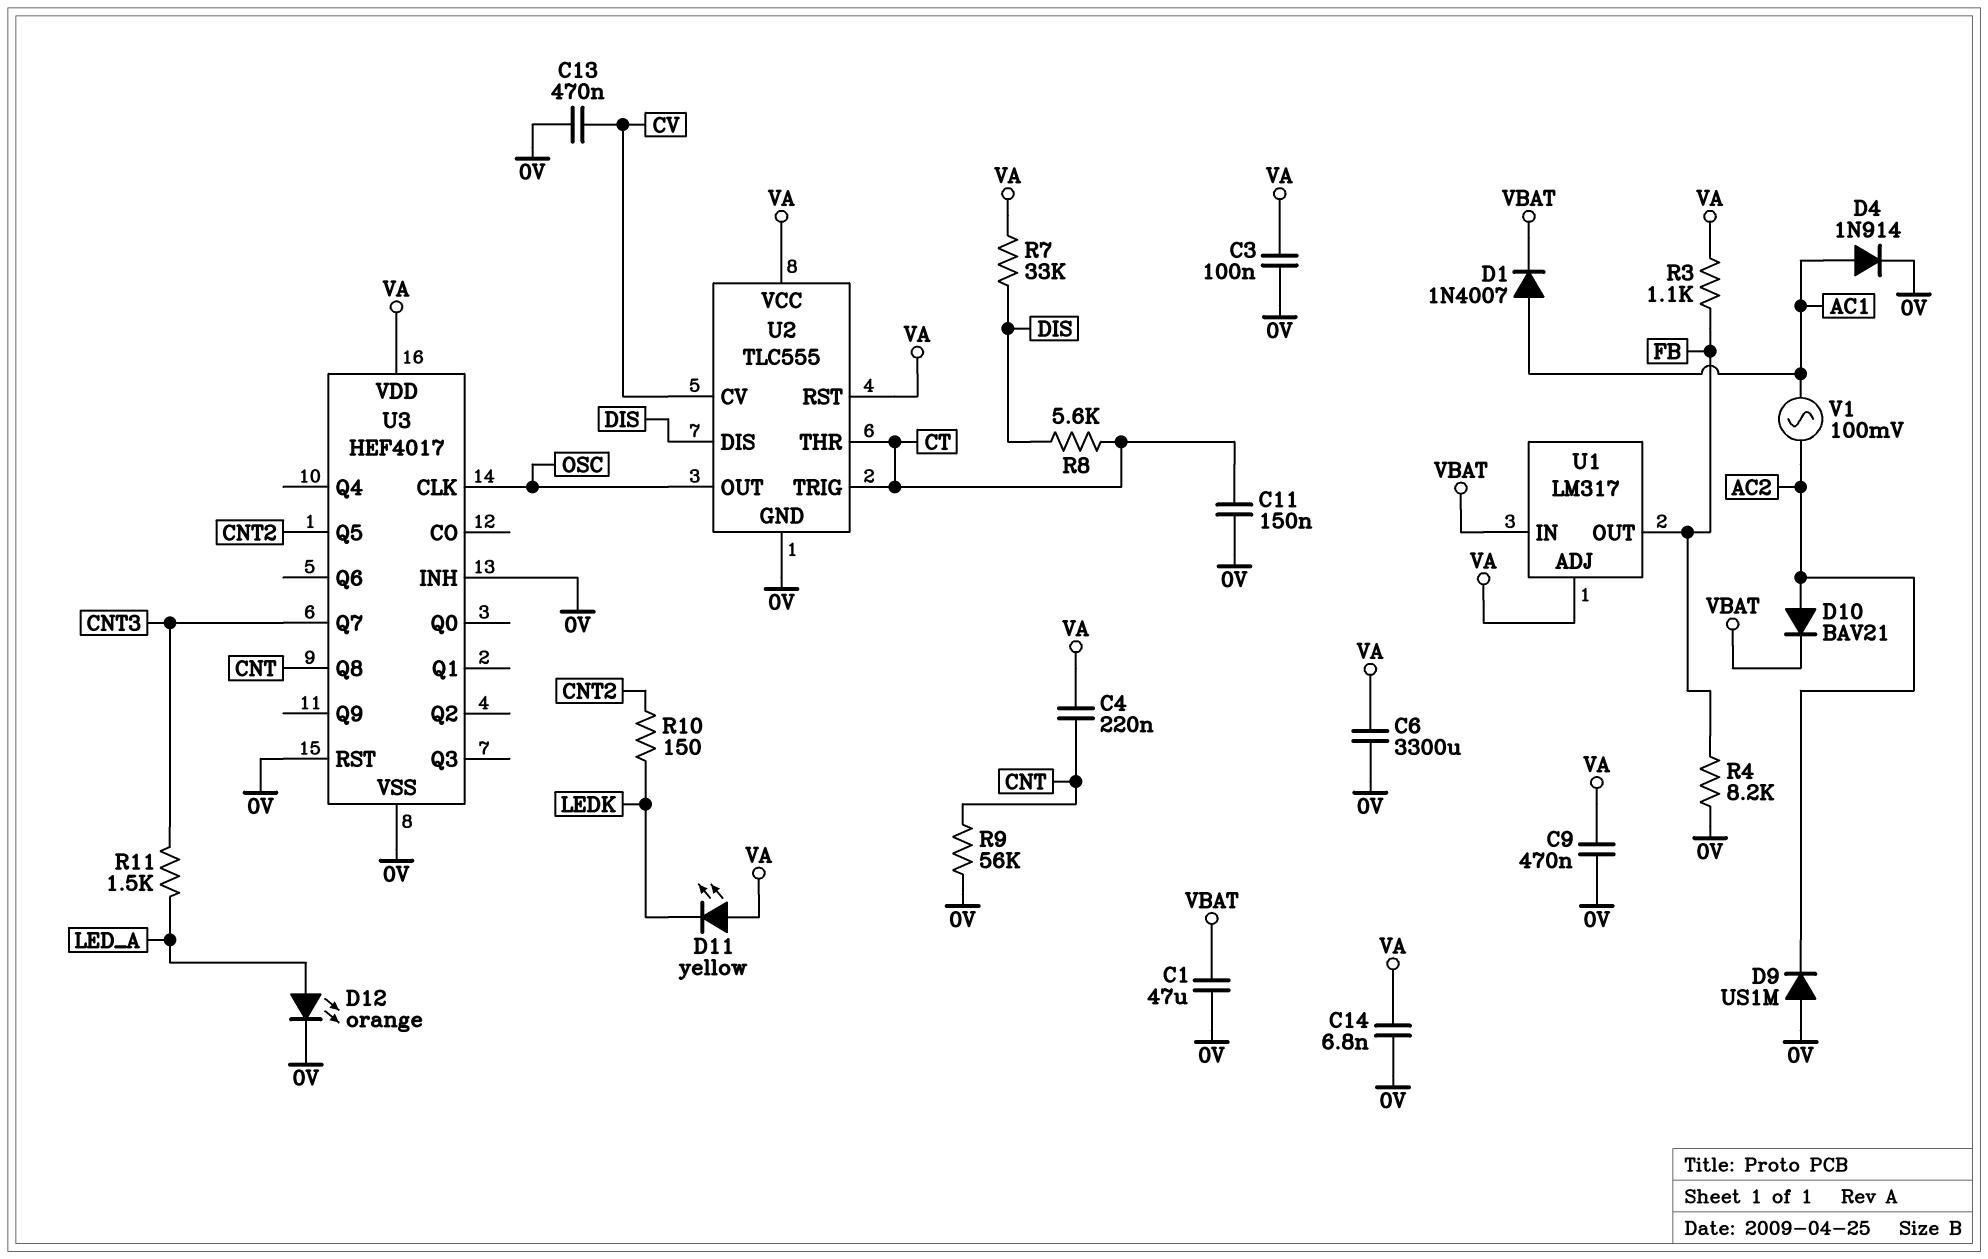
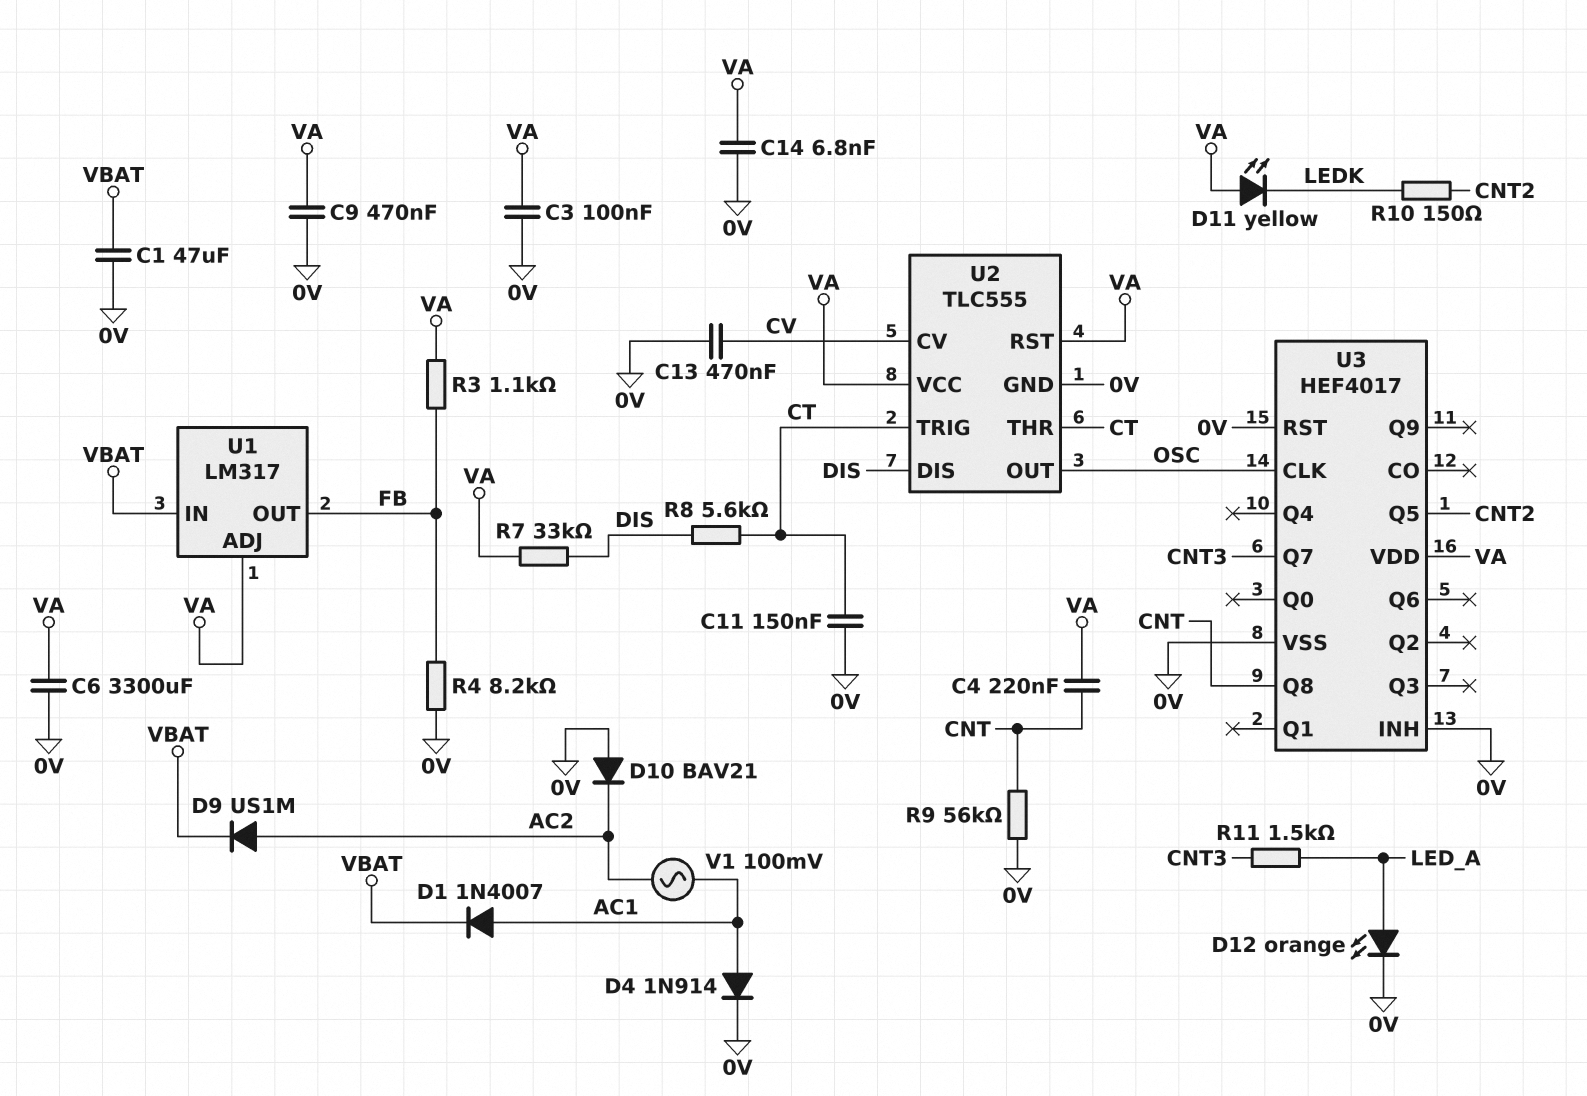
D9: diode US1M (A 0V, K AC2) -> diode US1M (A AC2, K VBAT)
D10: diode BAV21 (A AC2, K VBAT) -> diode BAV21 (A 0V, K AC2)

